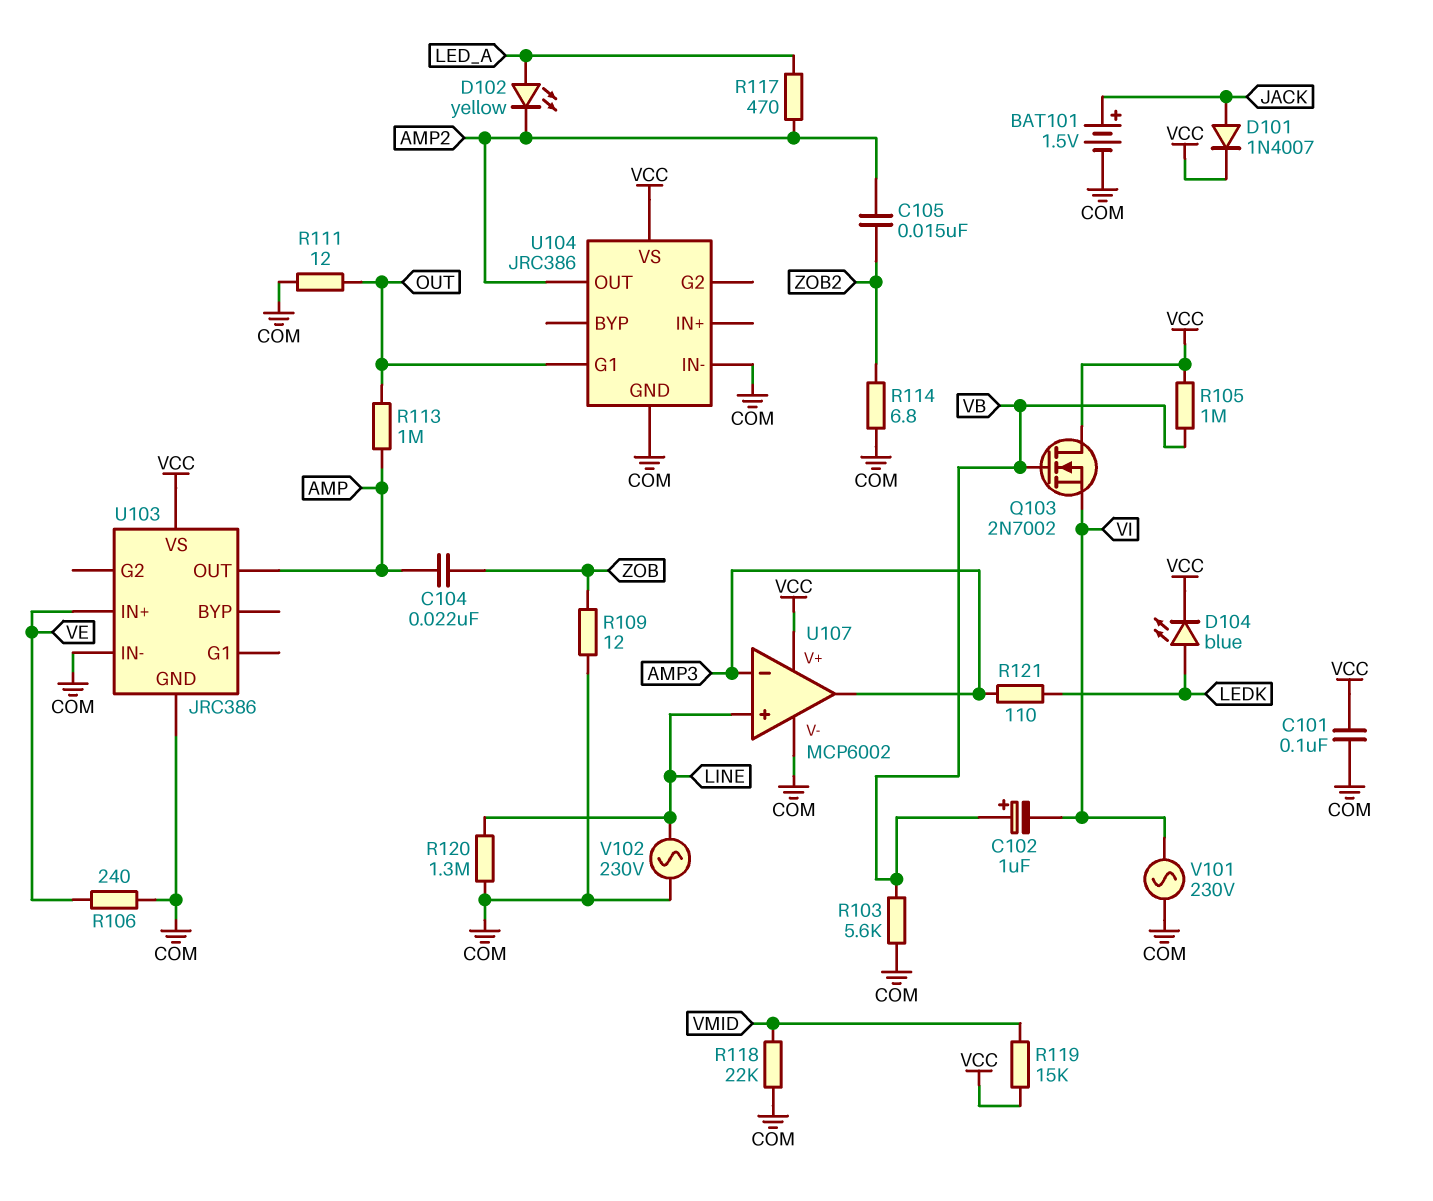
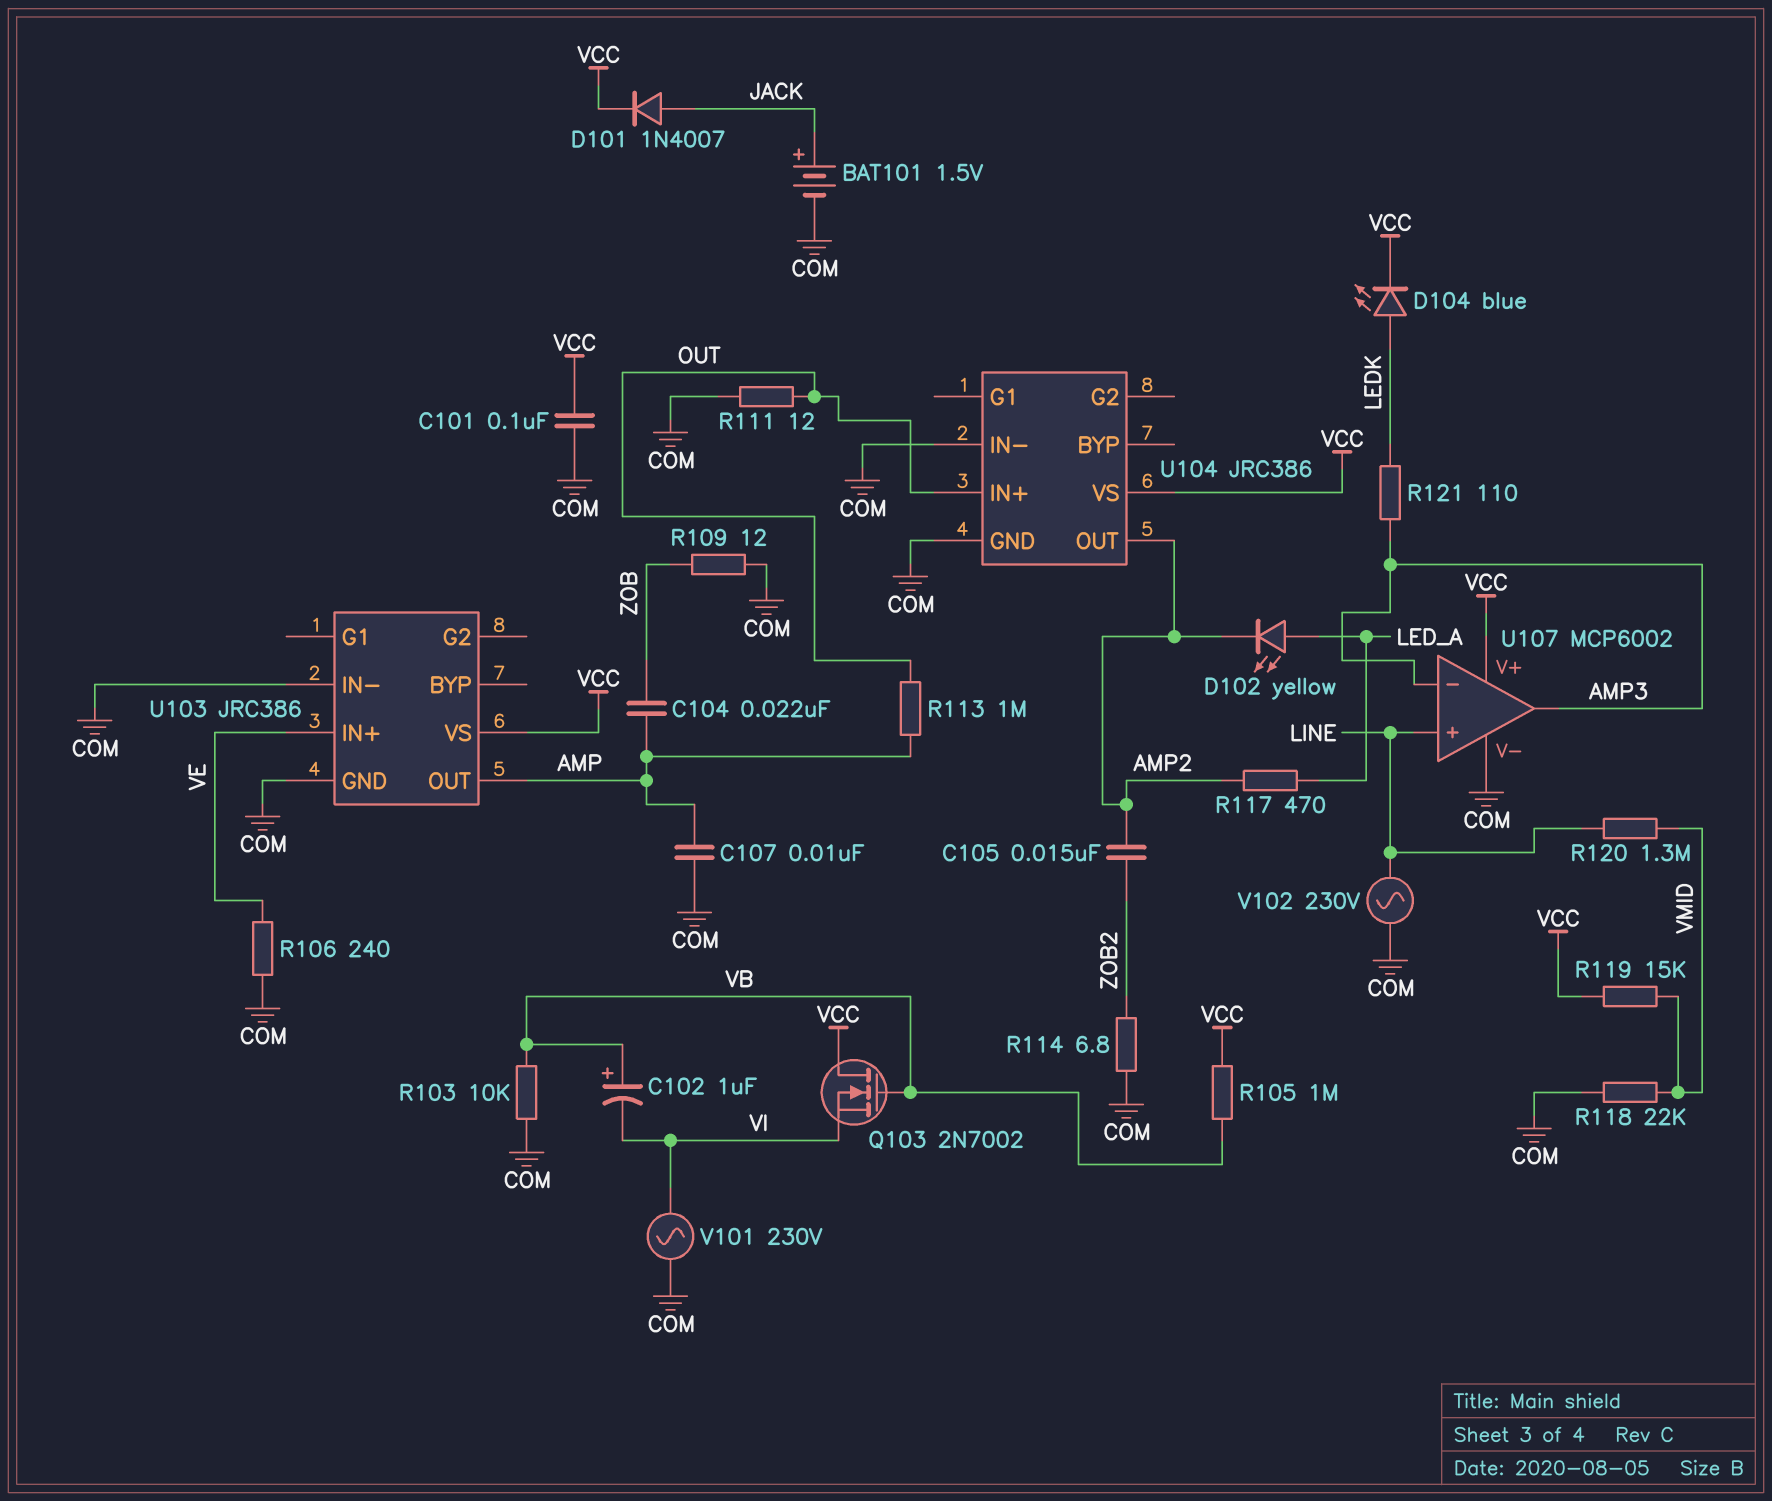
C107: none -> 10nF (AMP, COM)
R103: 5.6k (COM, VB) -> 10k (COM, VB)
R120: 1.3M (COM, LINE) -> 1.3M (LINE, VMID)
U104 pin G1: OUT -> none
U104 pin IN+: none -> OUT

